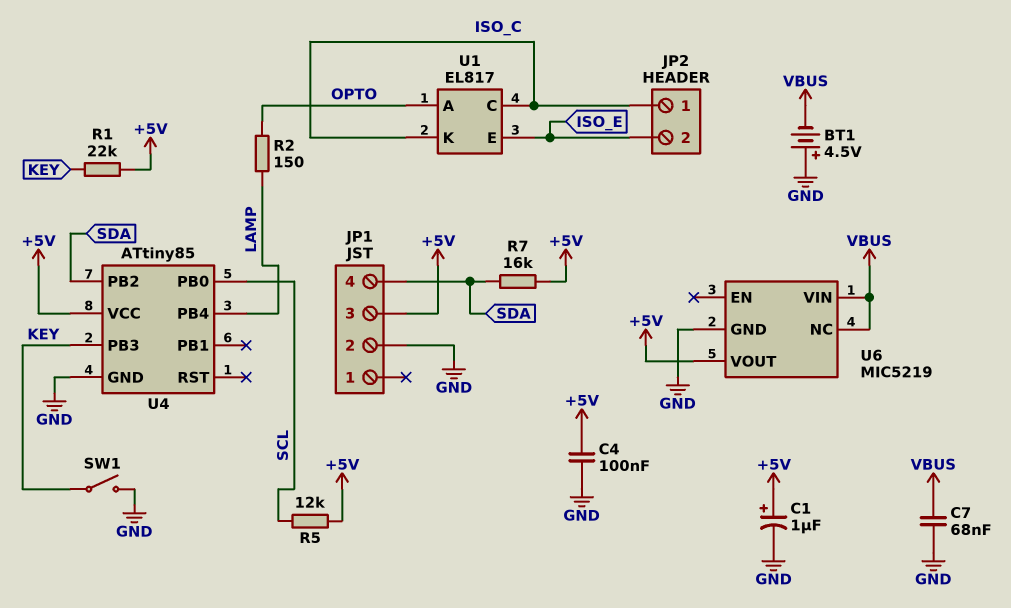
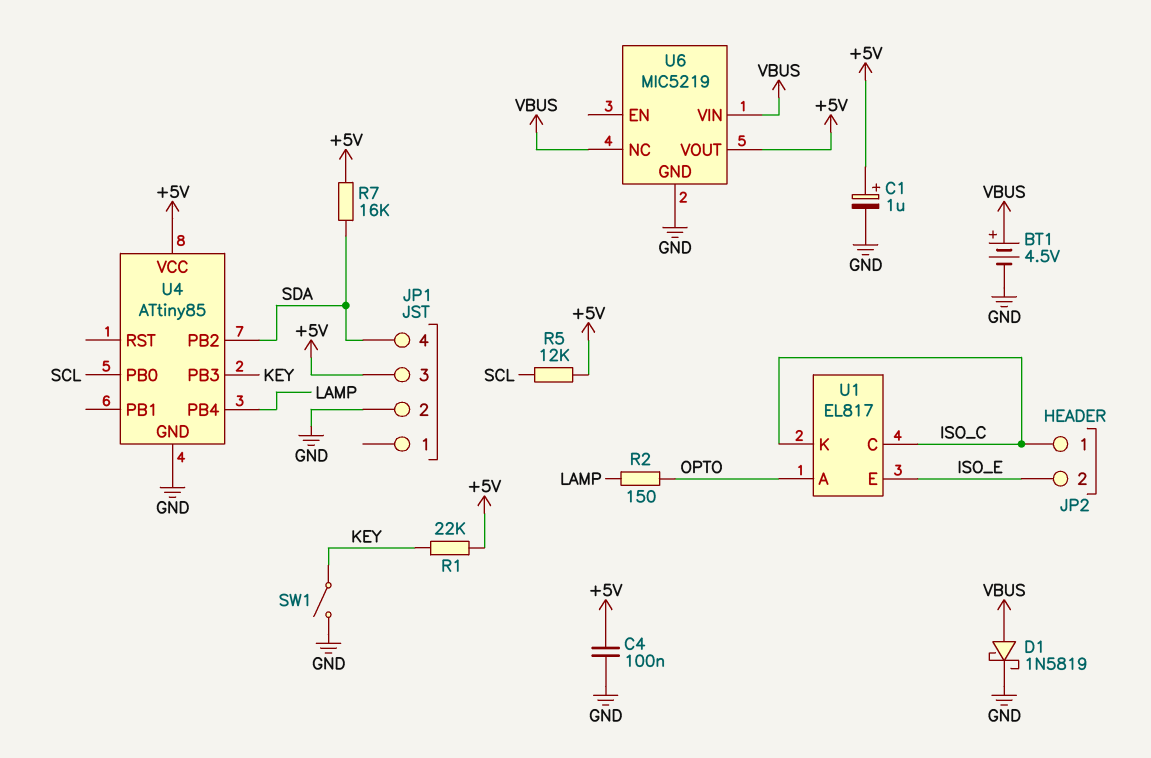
BT1: 4.5V (plus GND, minus VBUS) -> 4.5V (plus VBUS, minus GND)
C7: 68nF (GND, VBUS) -> none
D1: none -> schottky 1N5819 (A VBUS, K GND)

